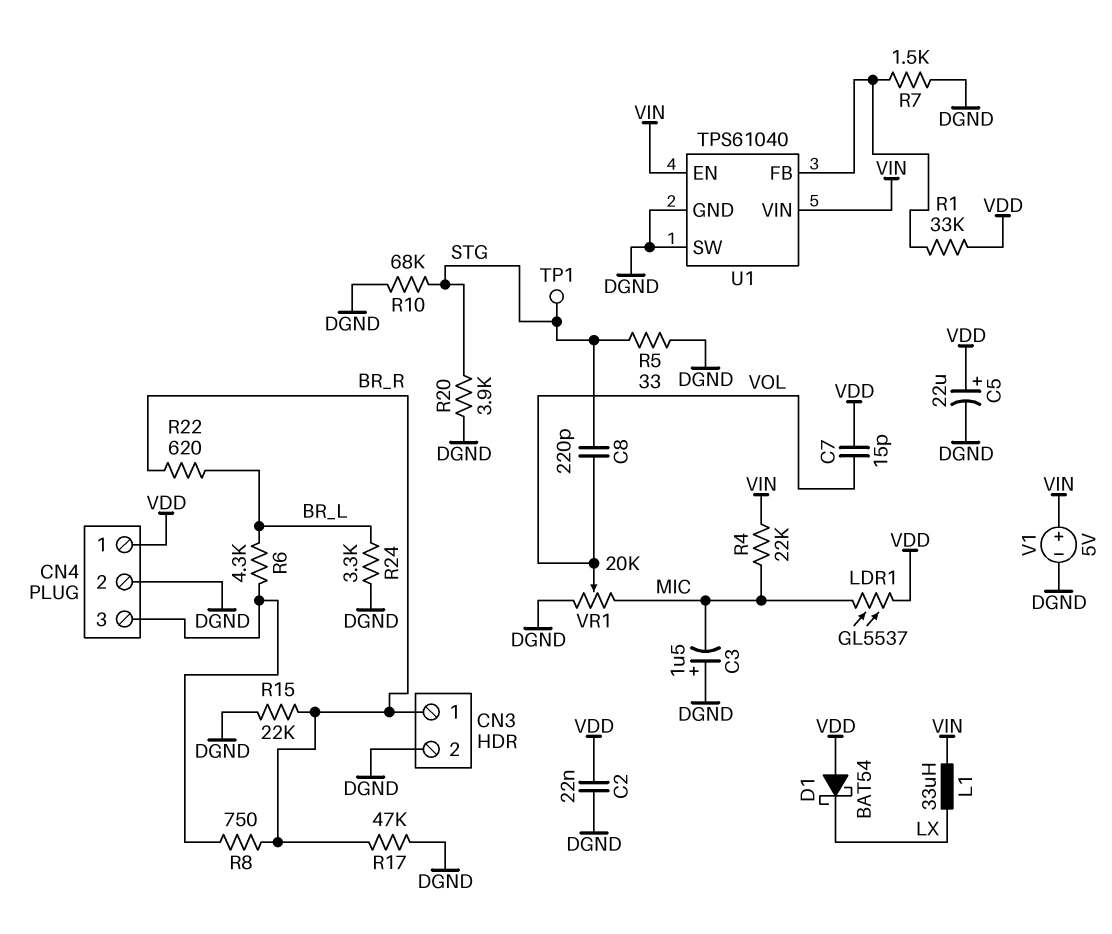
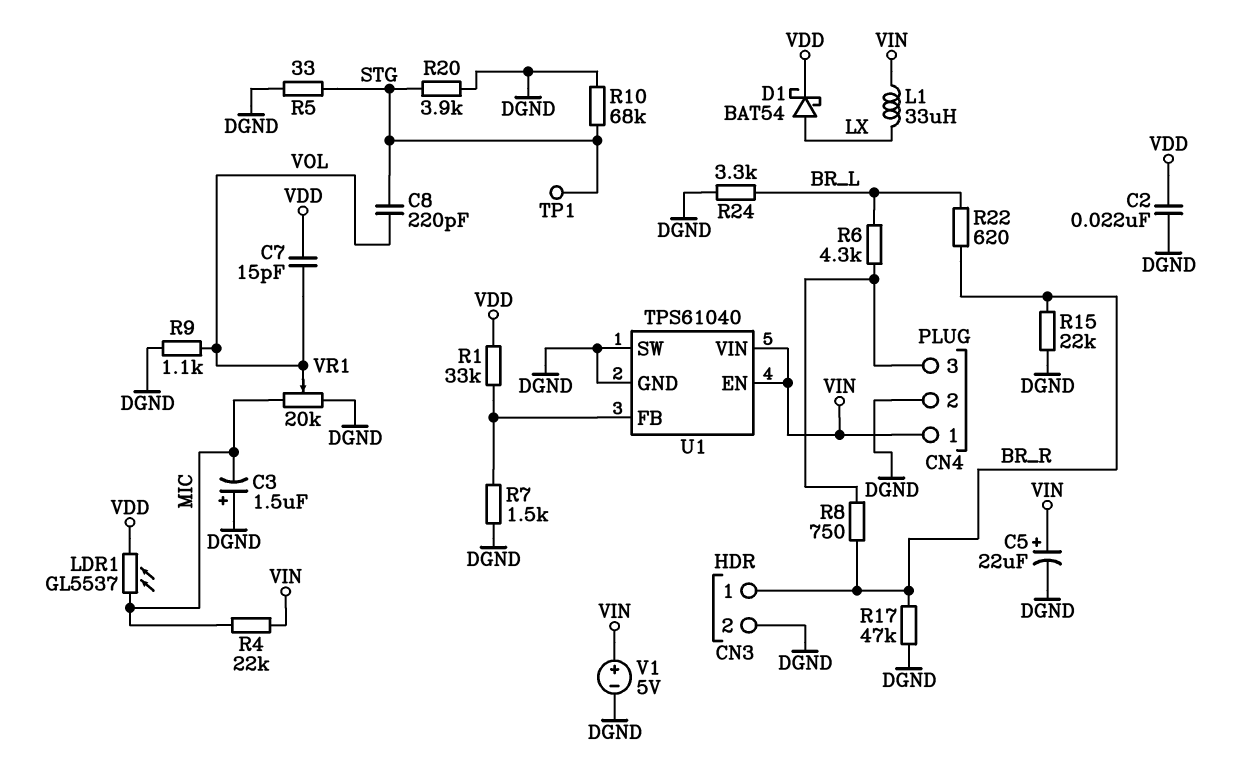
C5: 22uF (plus VDD, minus DGND) -> 22uF (plus VIN, minus DGND)
CN4 pin 1: VDD -> VIN
D1: schottky BAT54 (A VDD, K LX) -> schottky BAT54 (A LX, K VDD)
R9: none -> 1.1k (DGND, VOL)

